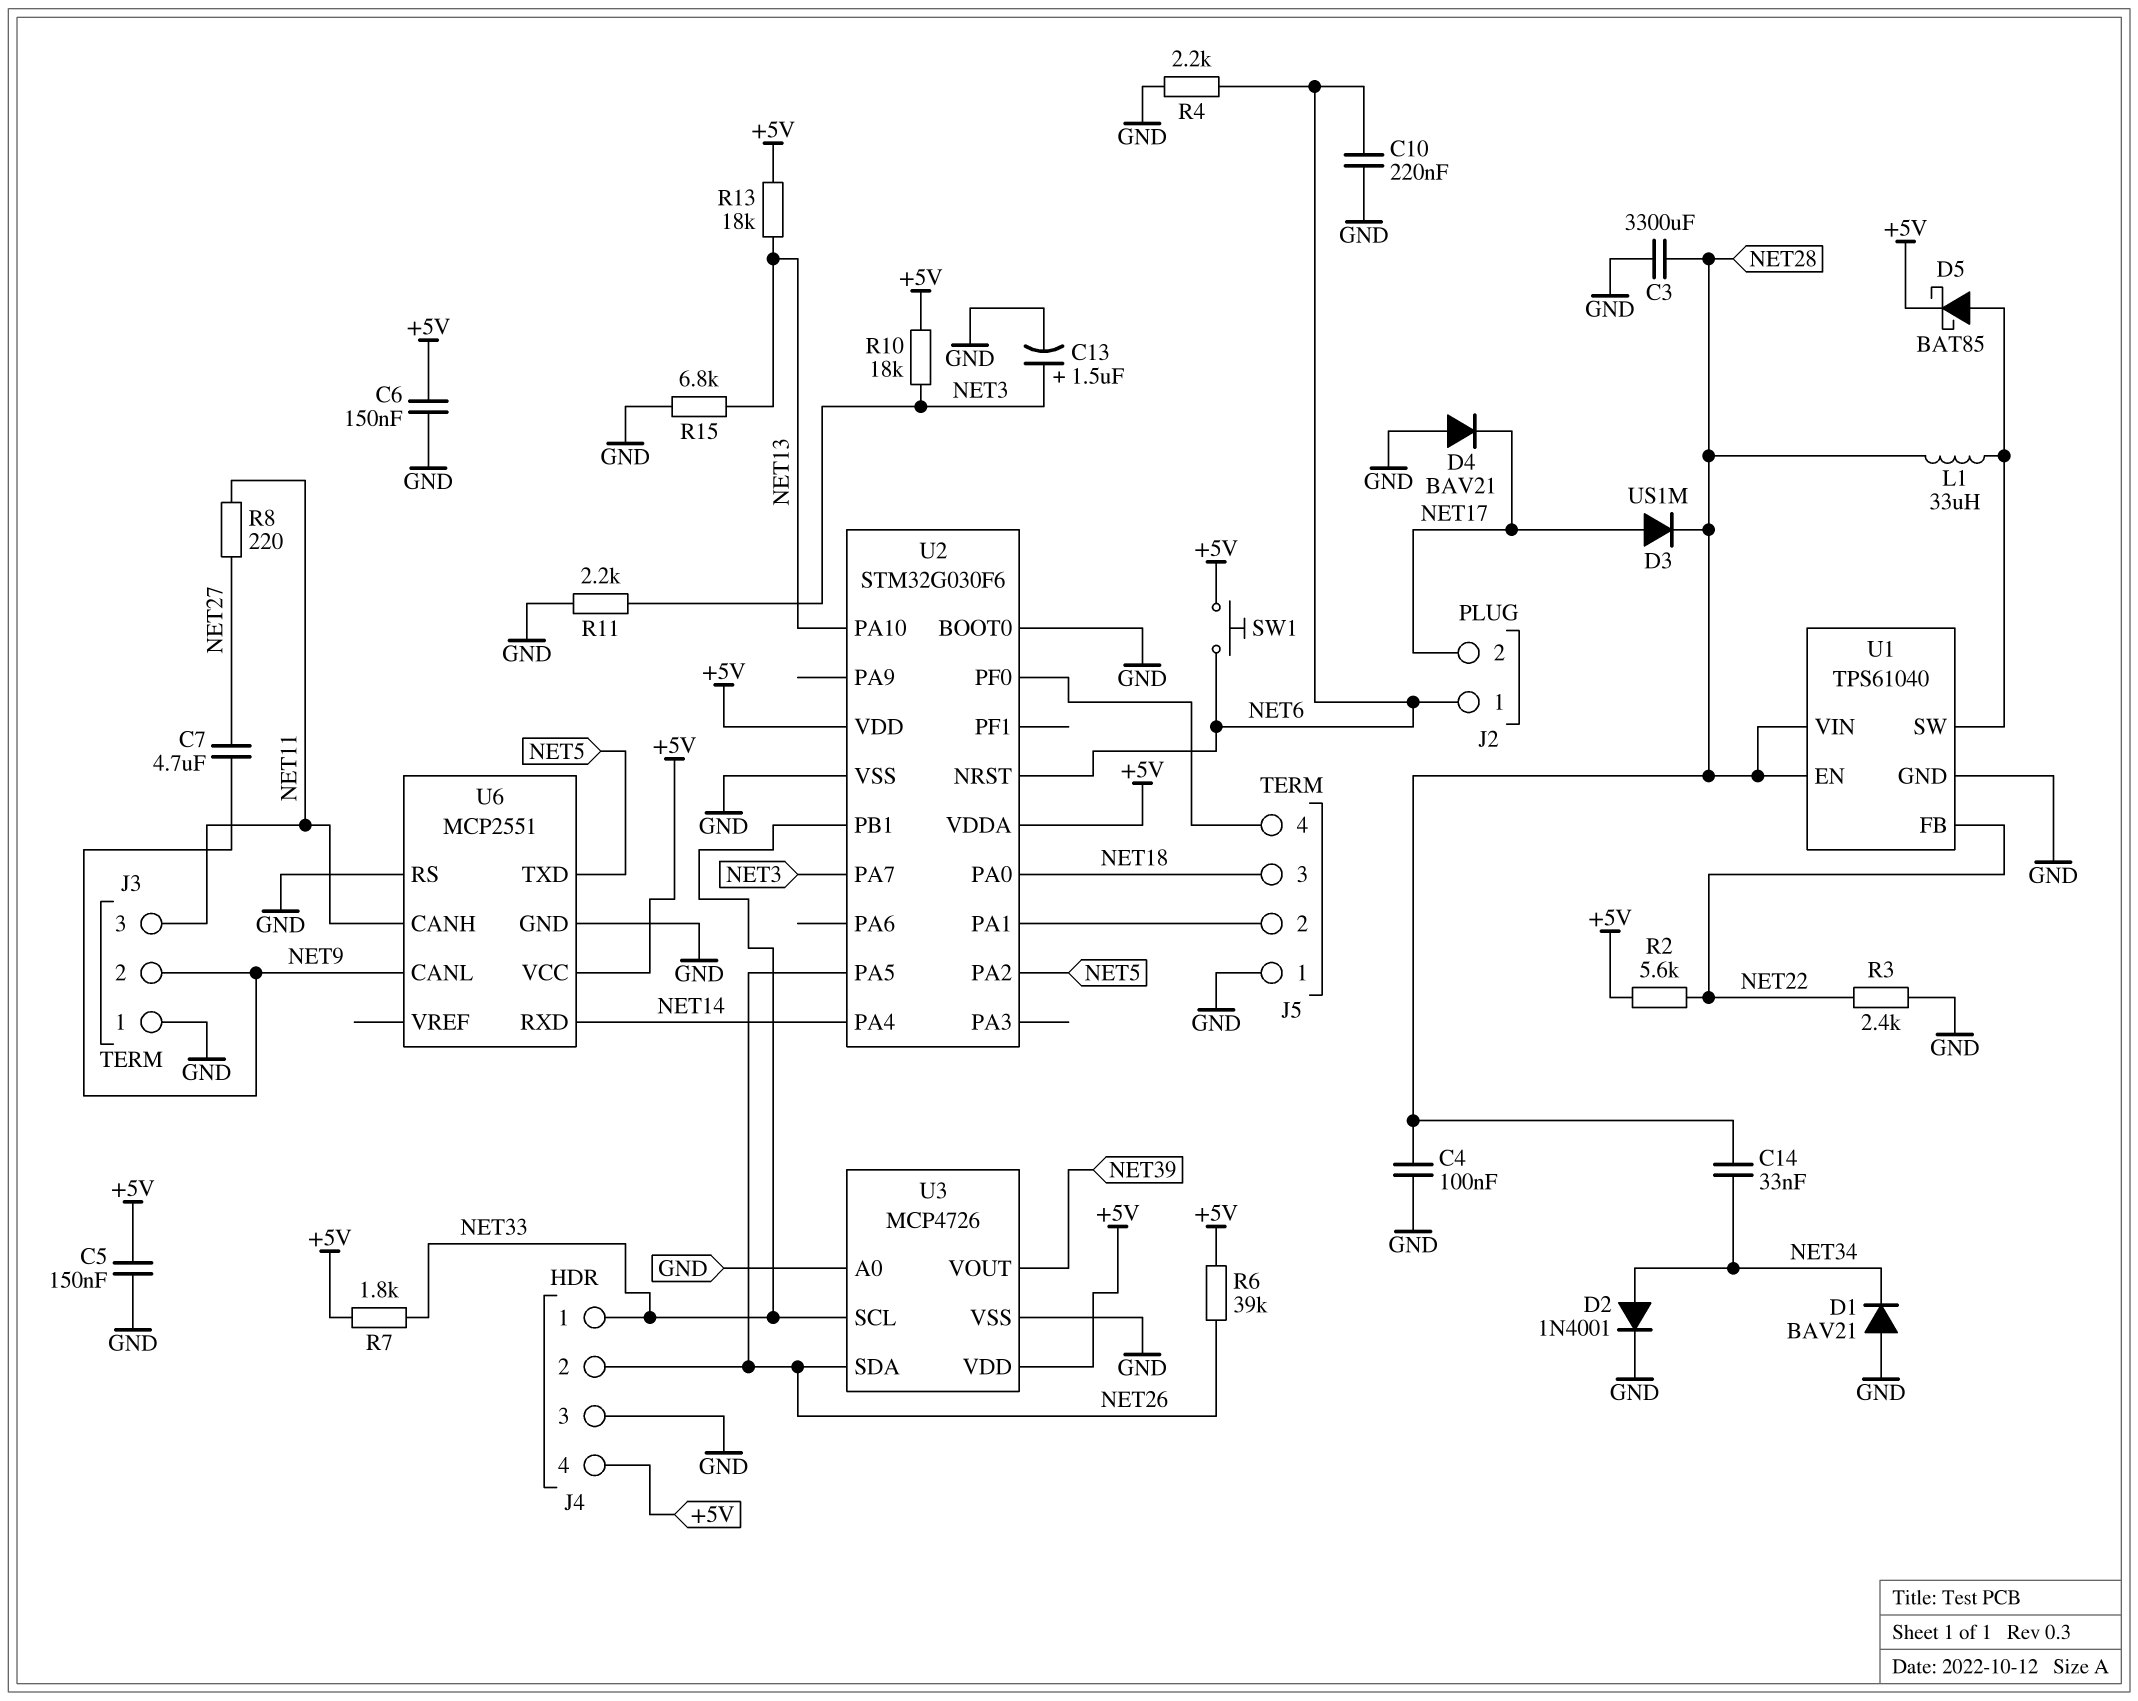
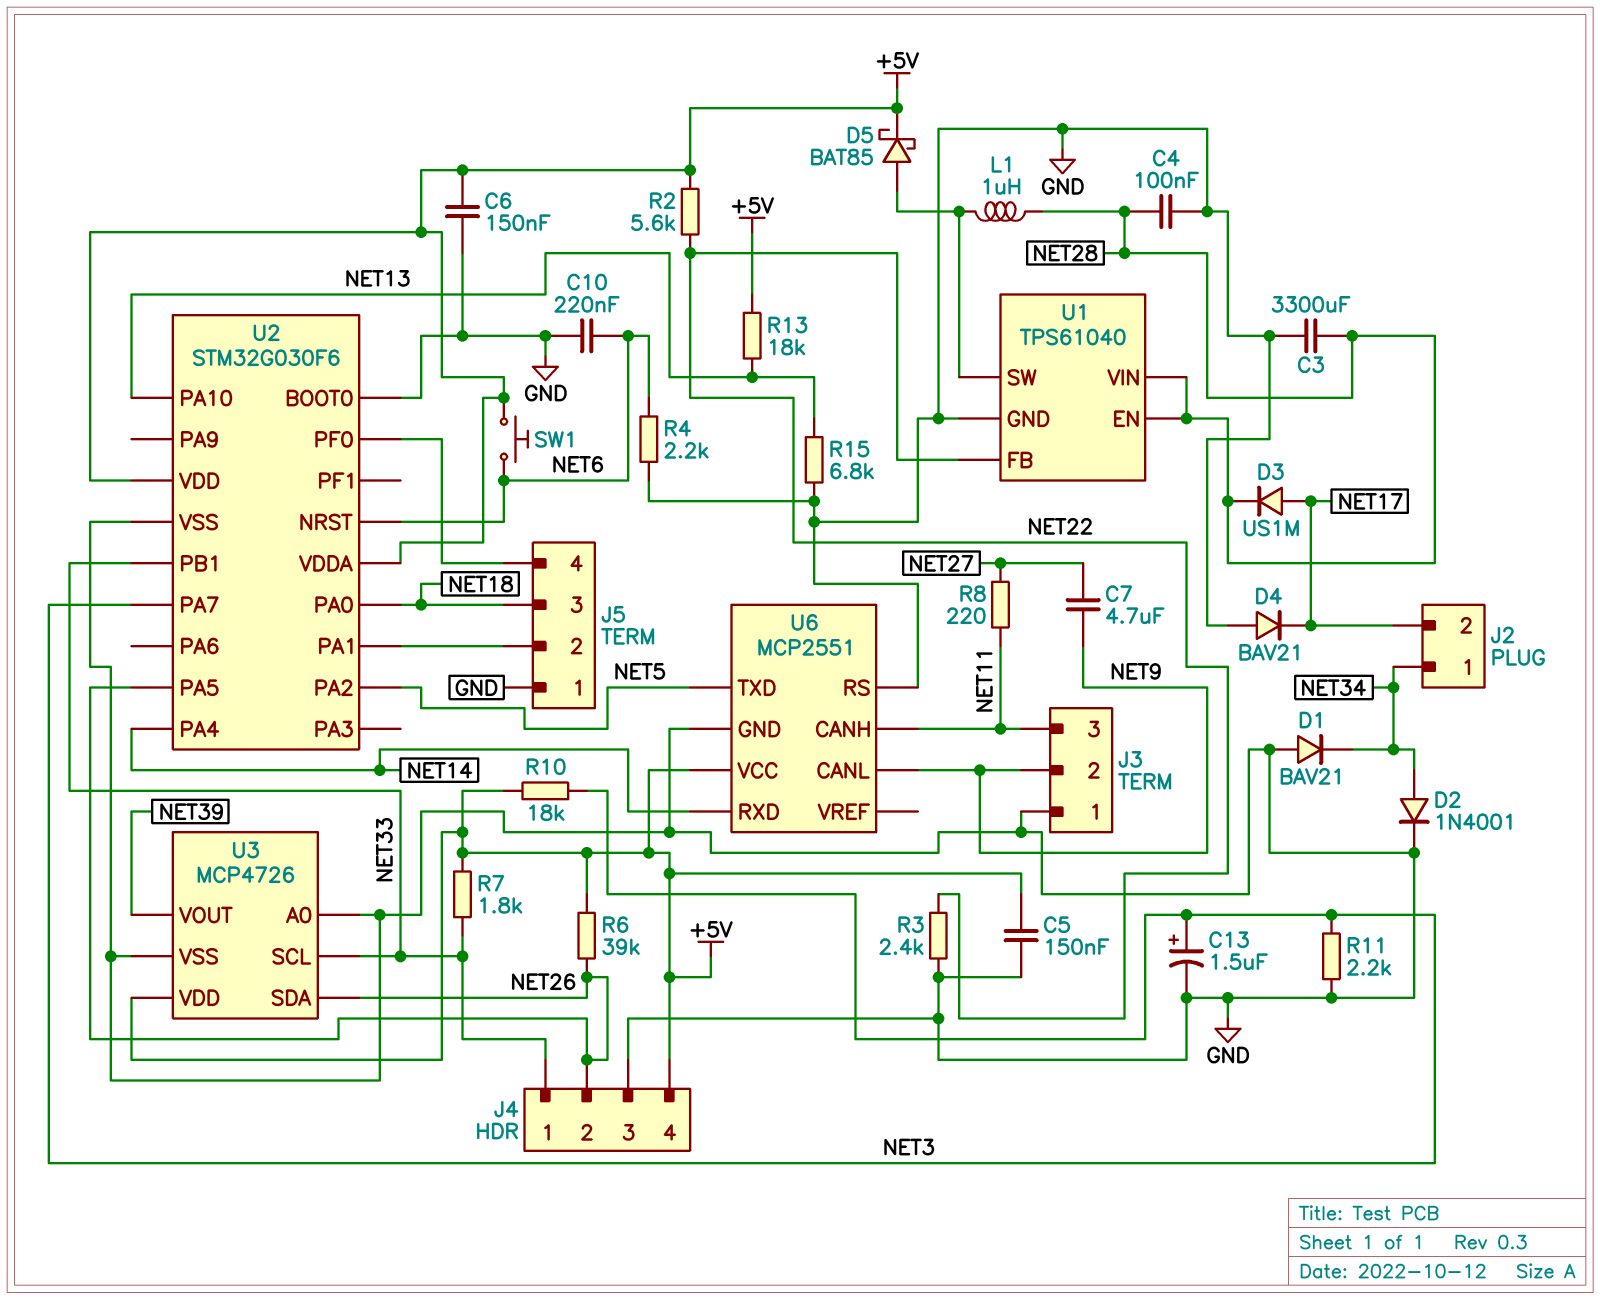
C14: 33nF (NET28, NET34) -> none
J2 pin 1: NET6 -> NET34
L1: 33uH (NET28, U1/SW) -> 1uH (NET28, U1/SW)

